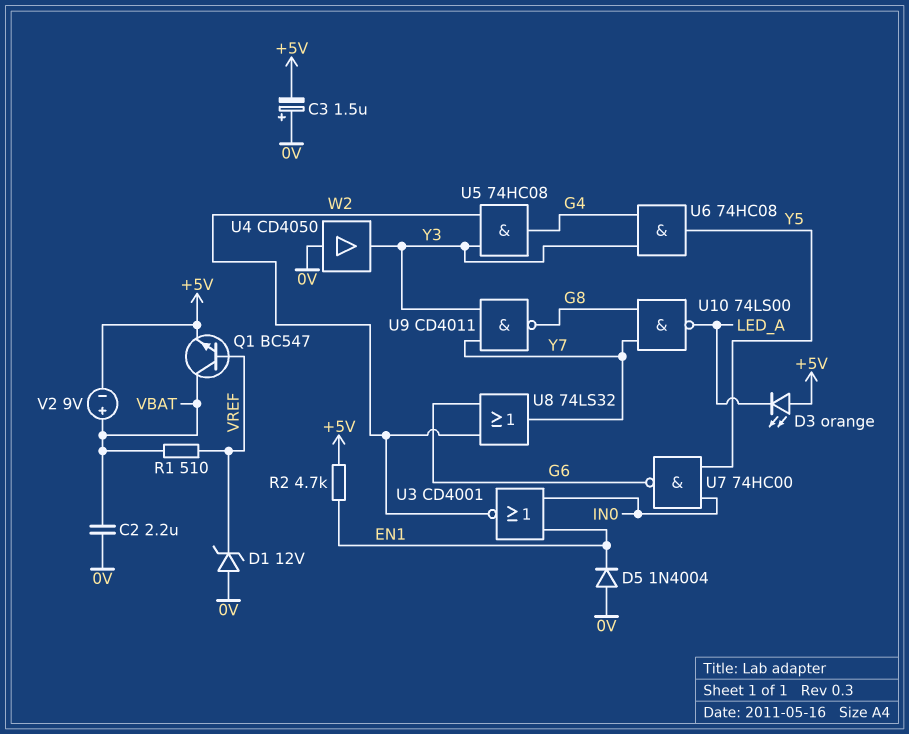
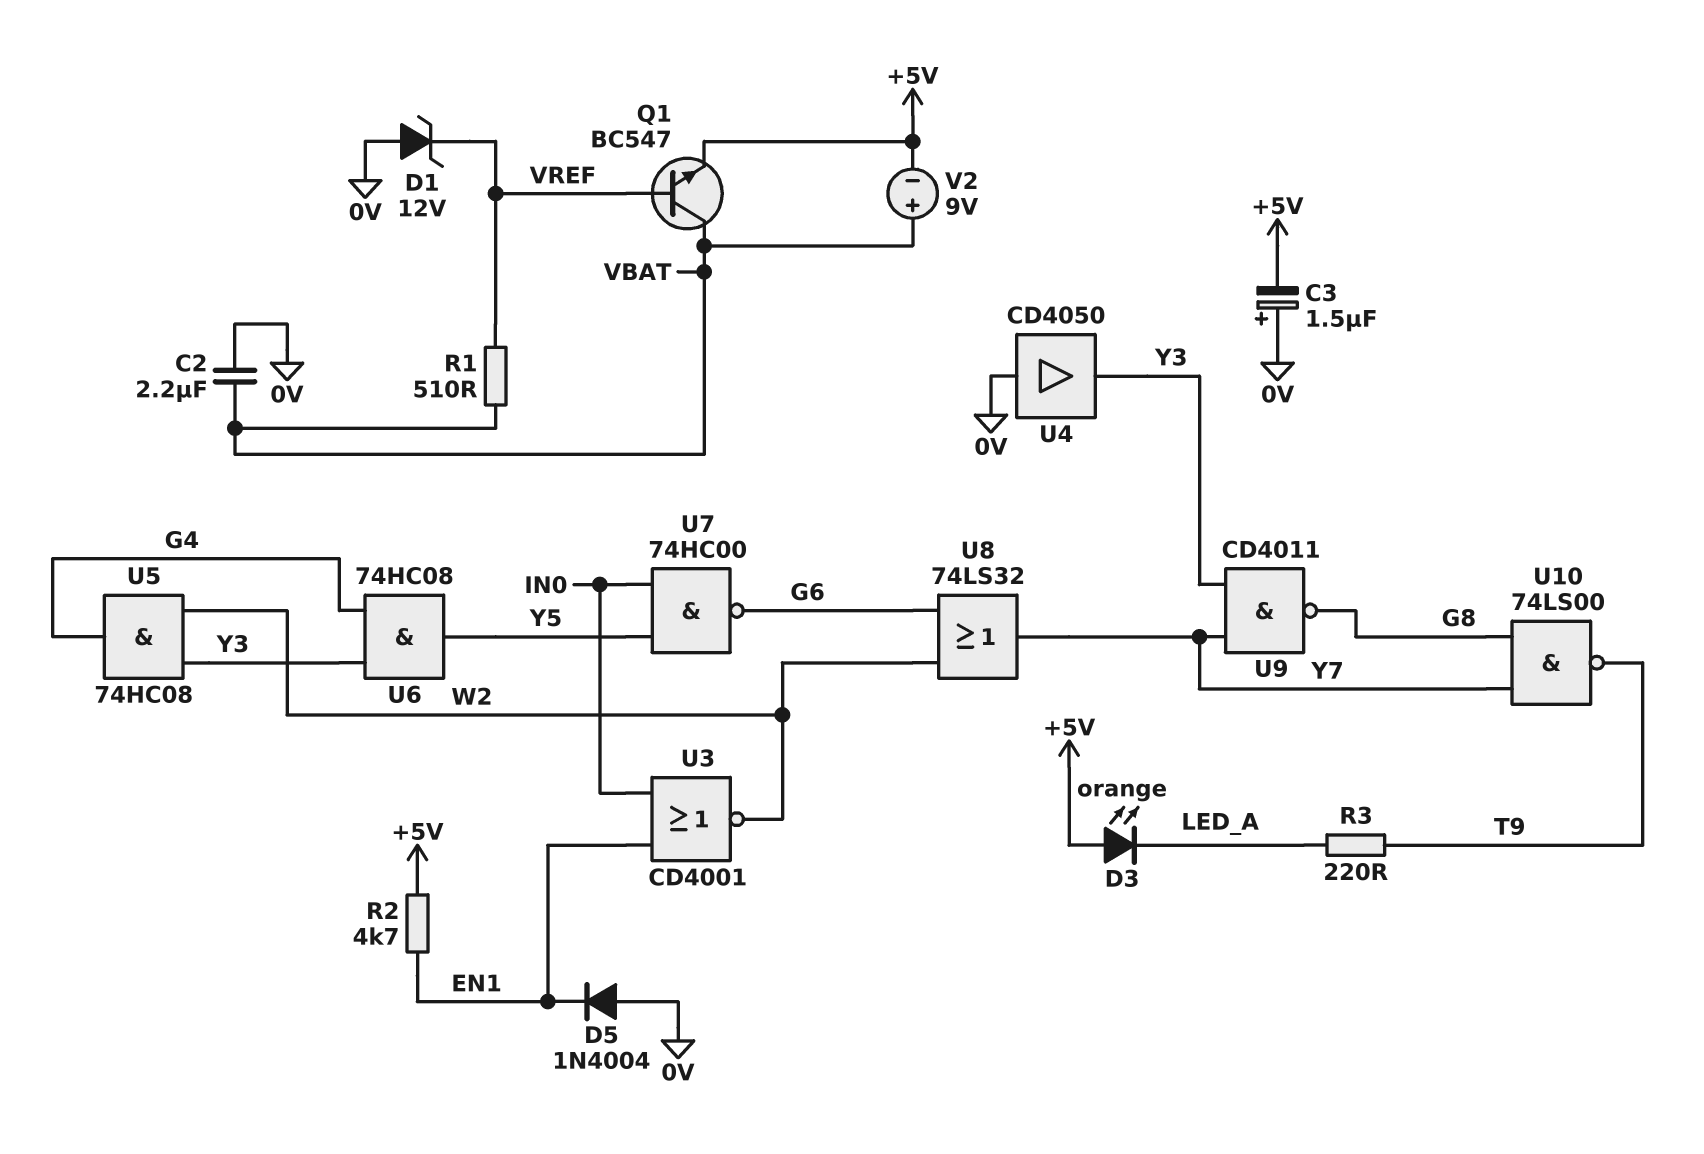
R3: none -> 220 (LED_A, T9)
U10: NAND 74LS00 (in G8, in Y7, out LED_A) -> NAND 74LS00 (in G8, in Y7, out T9)

